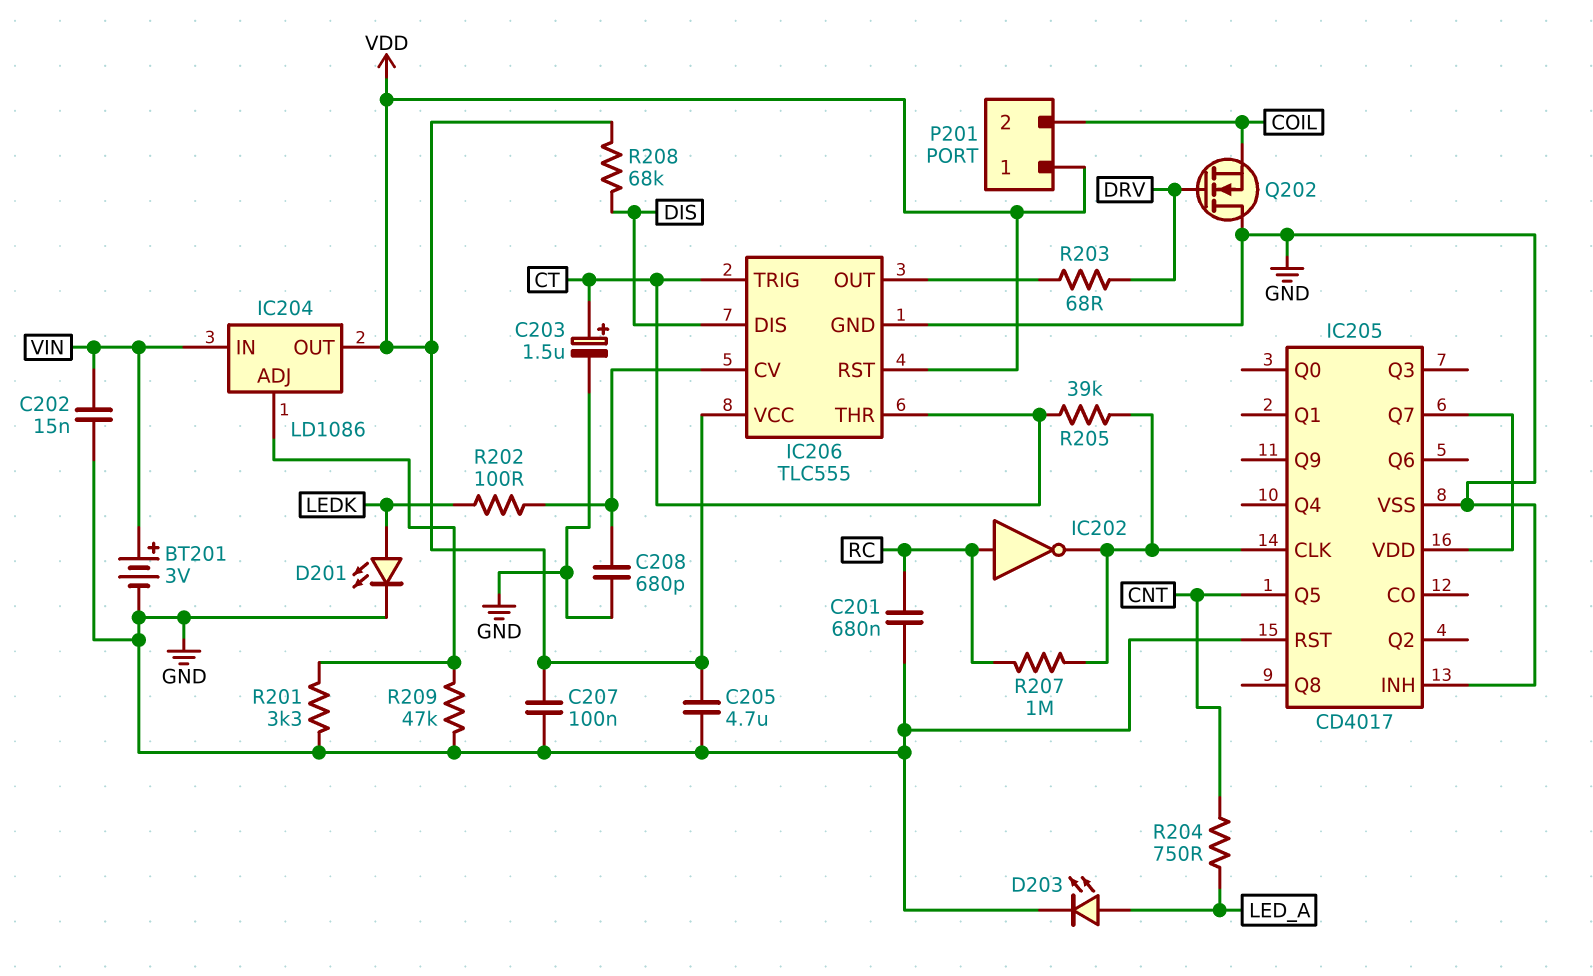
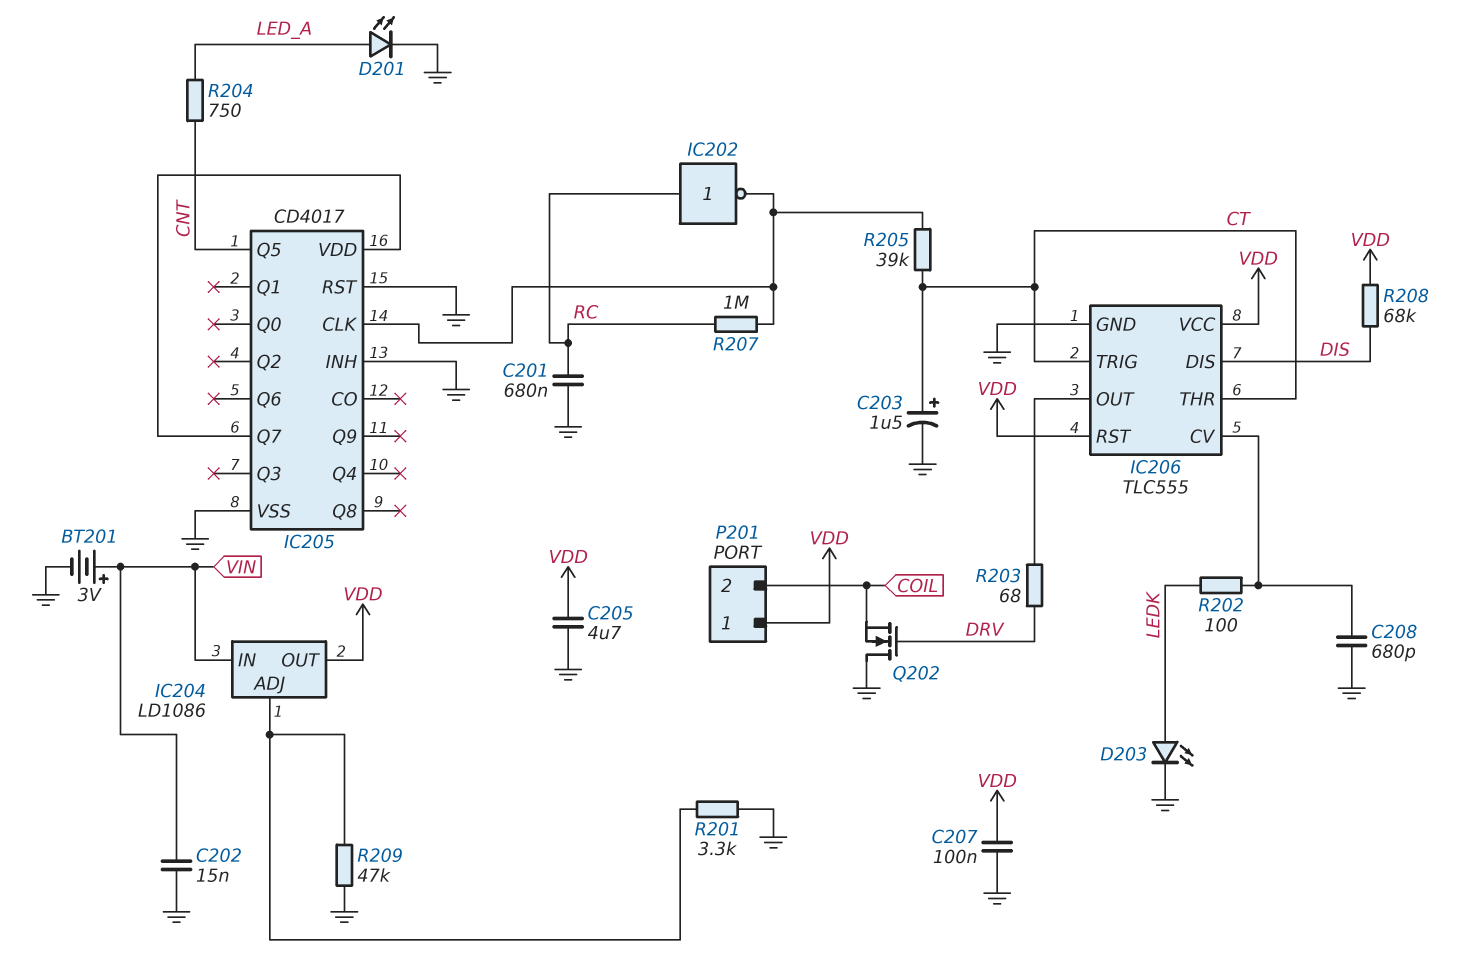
D201: LED (A LEDK, K GND) -> LED (A LED_A, K GND)
D203: LED (A LED_A, K GND) -> LED (A LEDK, K GND)

